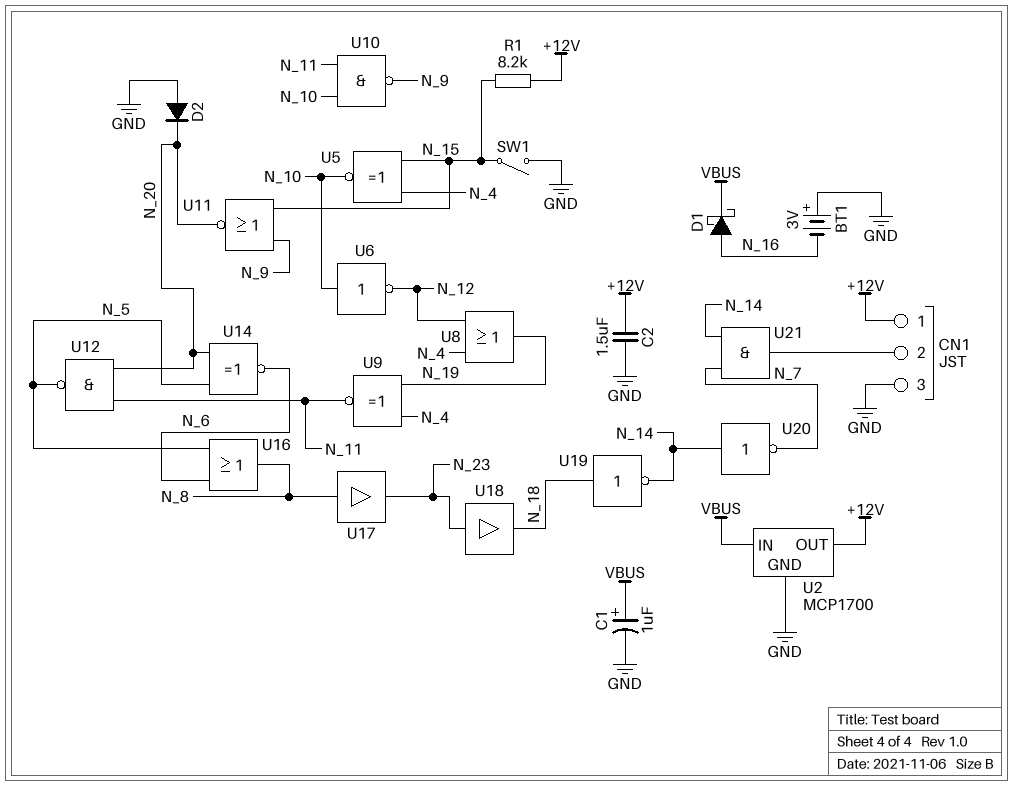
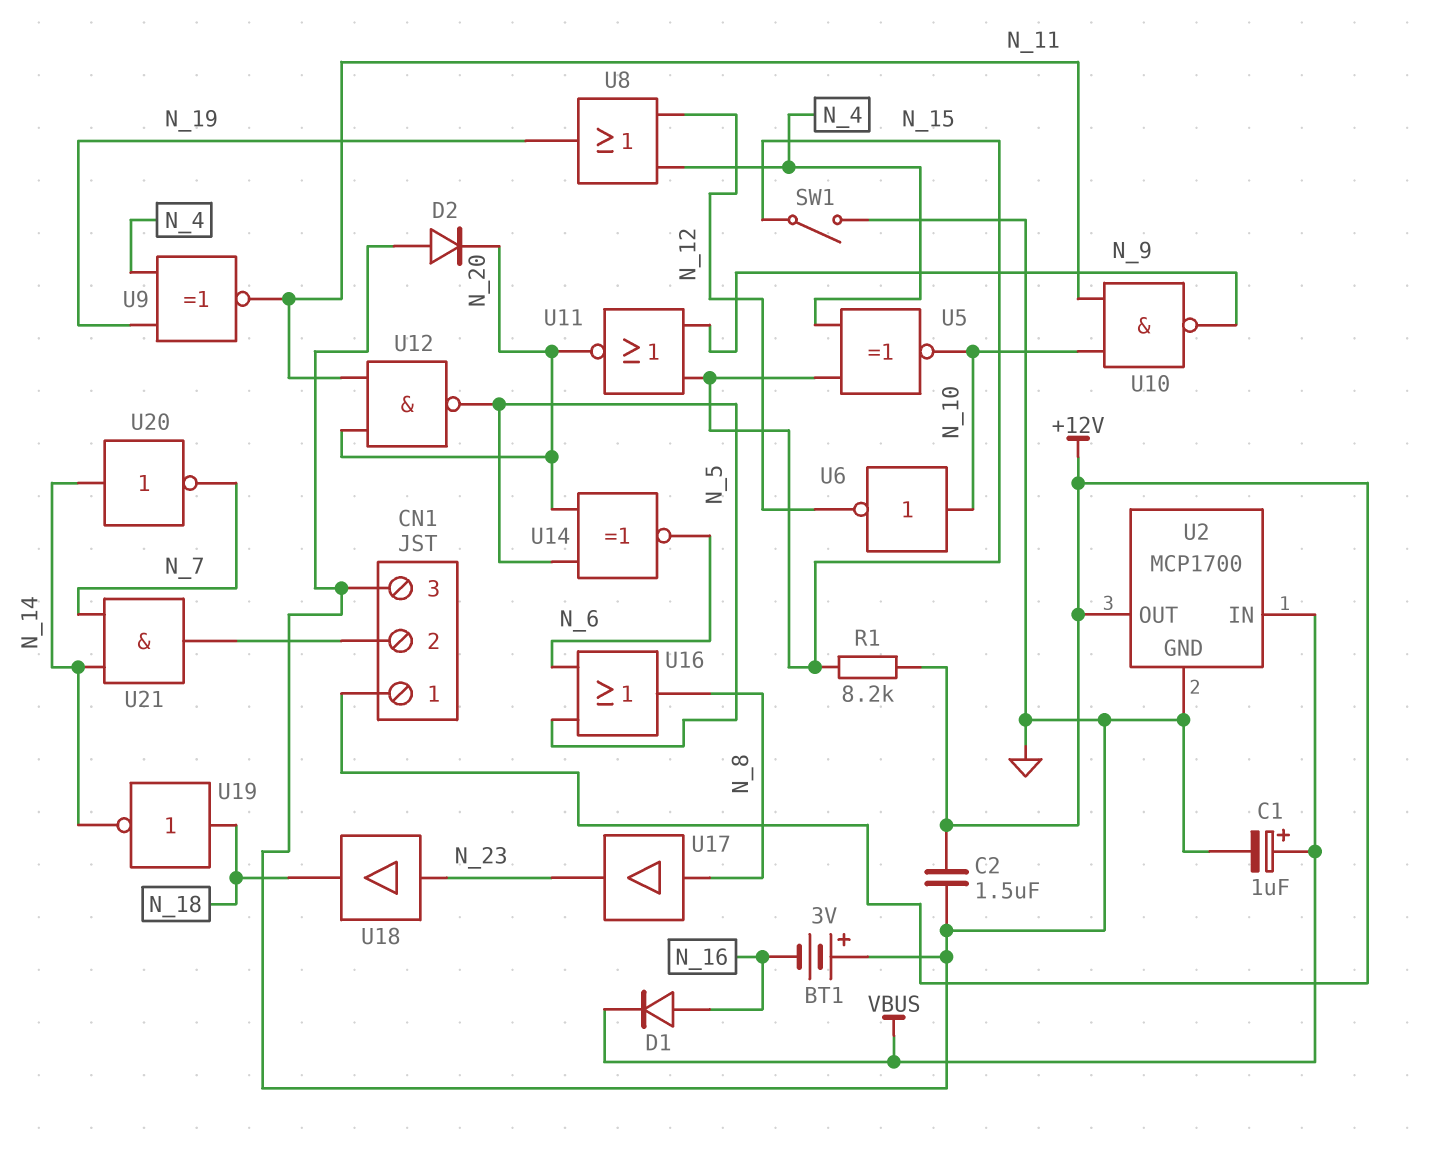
D1: schottky (A N_16, K VBUS) -> diode (A N_16, K VBUS)

